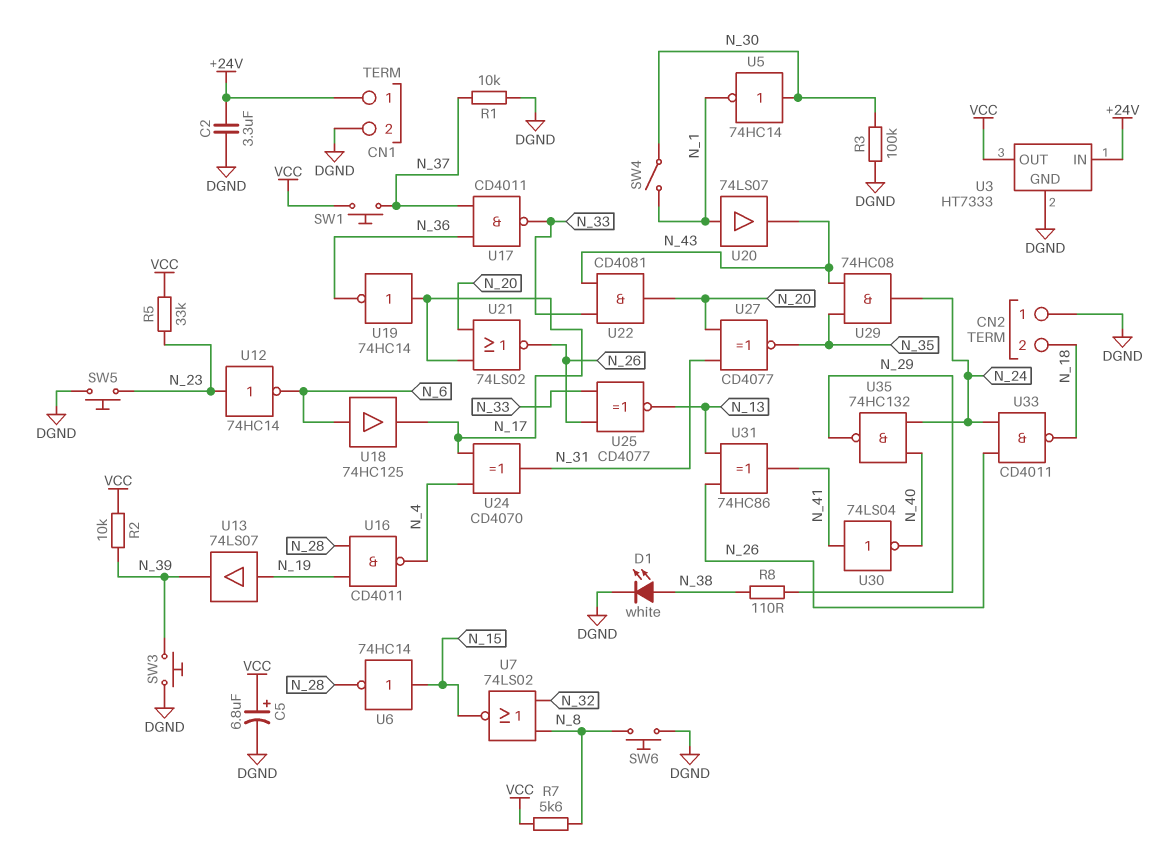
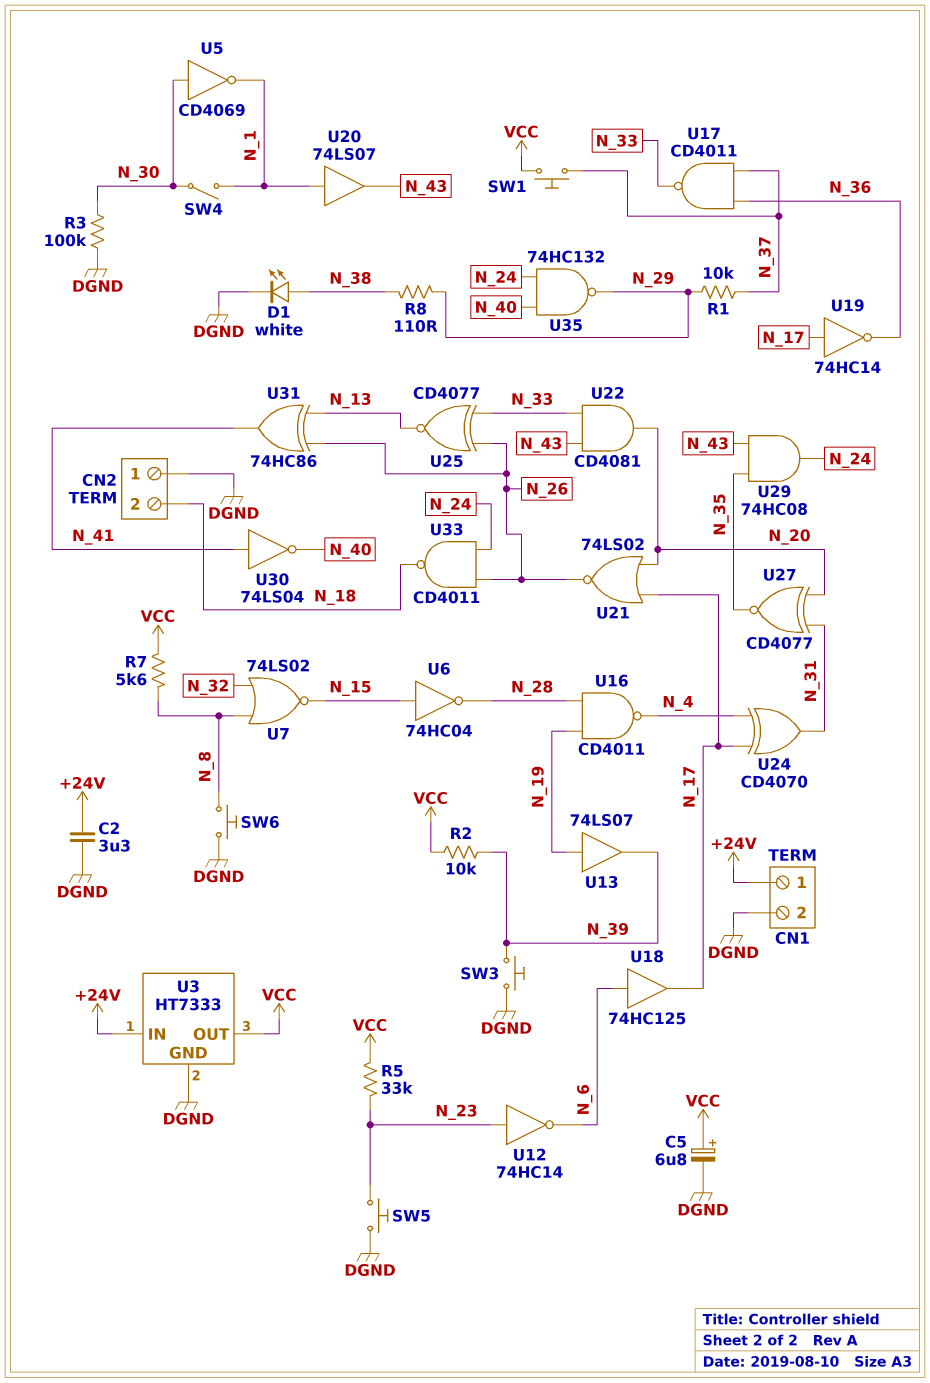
R1: 10k (DGND, N_37) -> 10k (N_29, N_37)
U5: NOT 74HC14 (in N_30, out N_1) -> NOT CD4069 (in N_30, out N_1)
U6: NOT 74HC14 (in N_15, out N_28) -> NOT 74HC04 (in N_15, out N_28)

